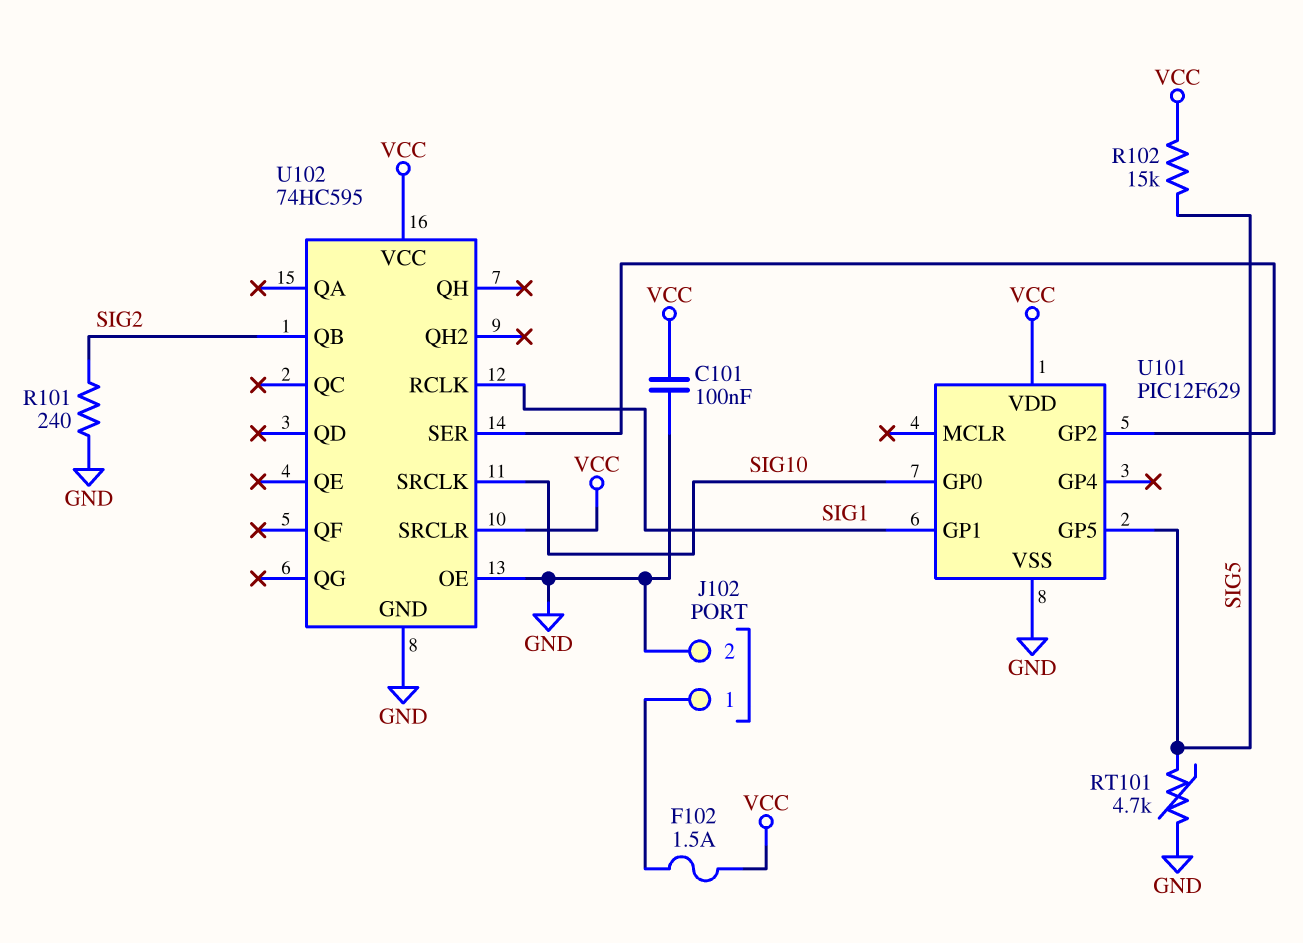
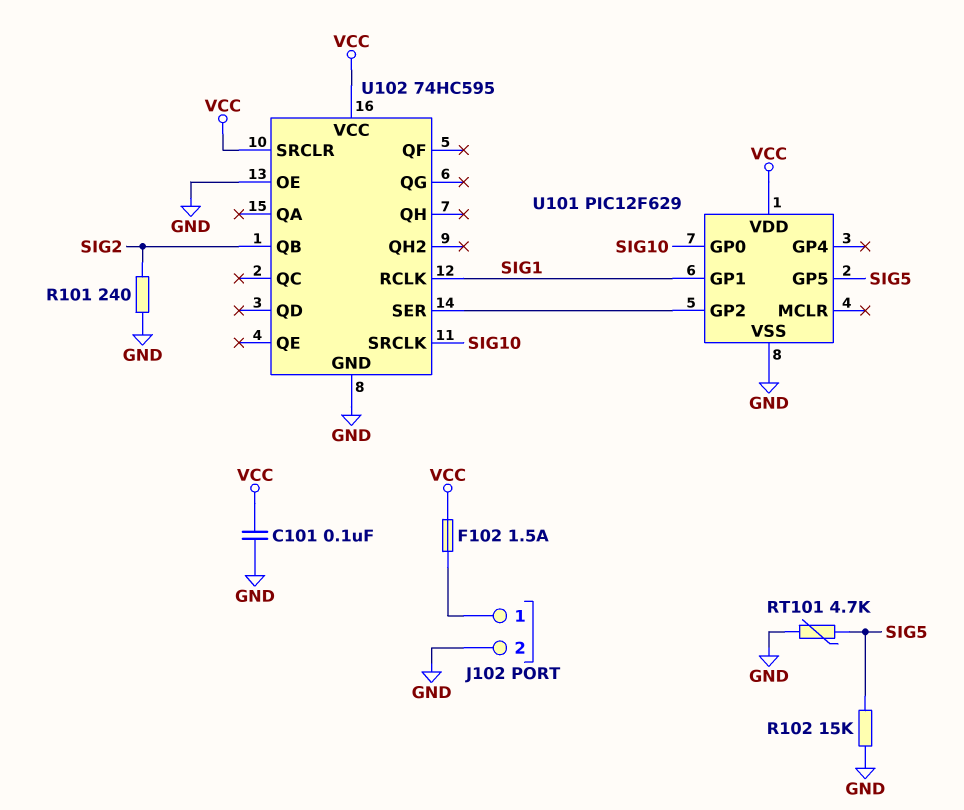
R102: 15k (SIG5, VCC) -> 15k (GND, SIG5)

